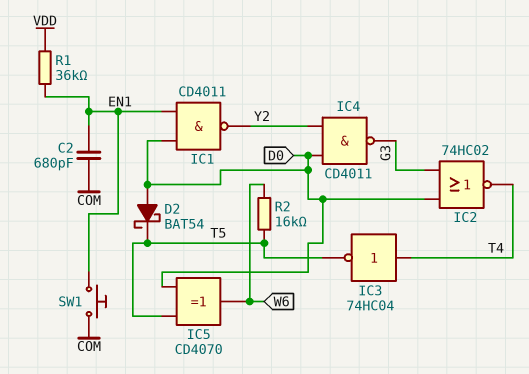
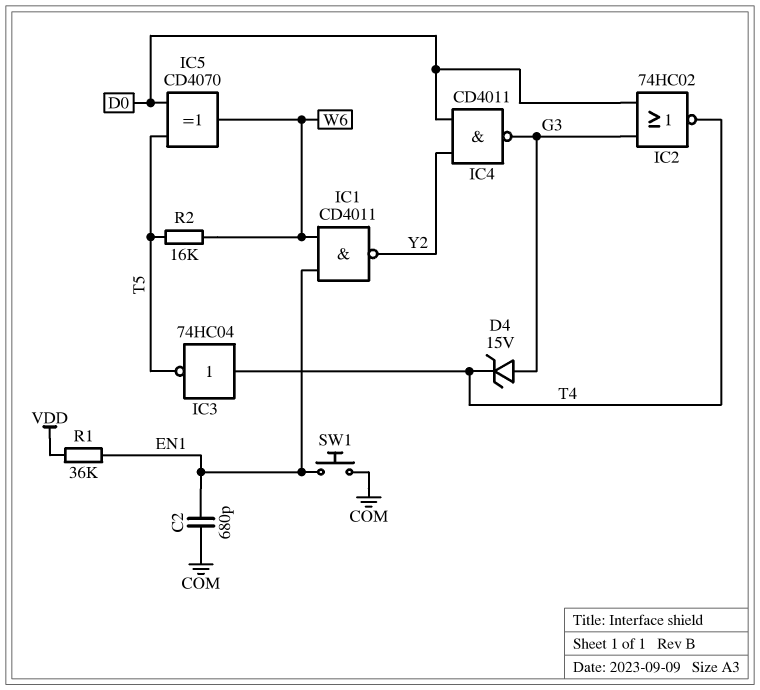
D2: schottky BAT54 (A D0, K T5) -> none
D4: none -> zener 15V (A G3, K T4)
IC1: NAND CD4011 (in D0, in EN1, out Y2) -> NAND CD4011 (in EN1, in W6, out Y2)

